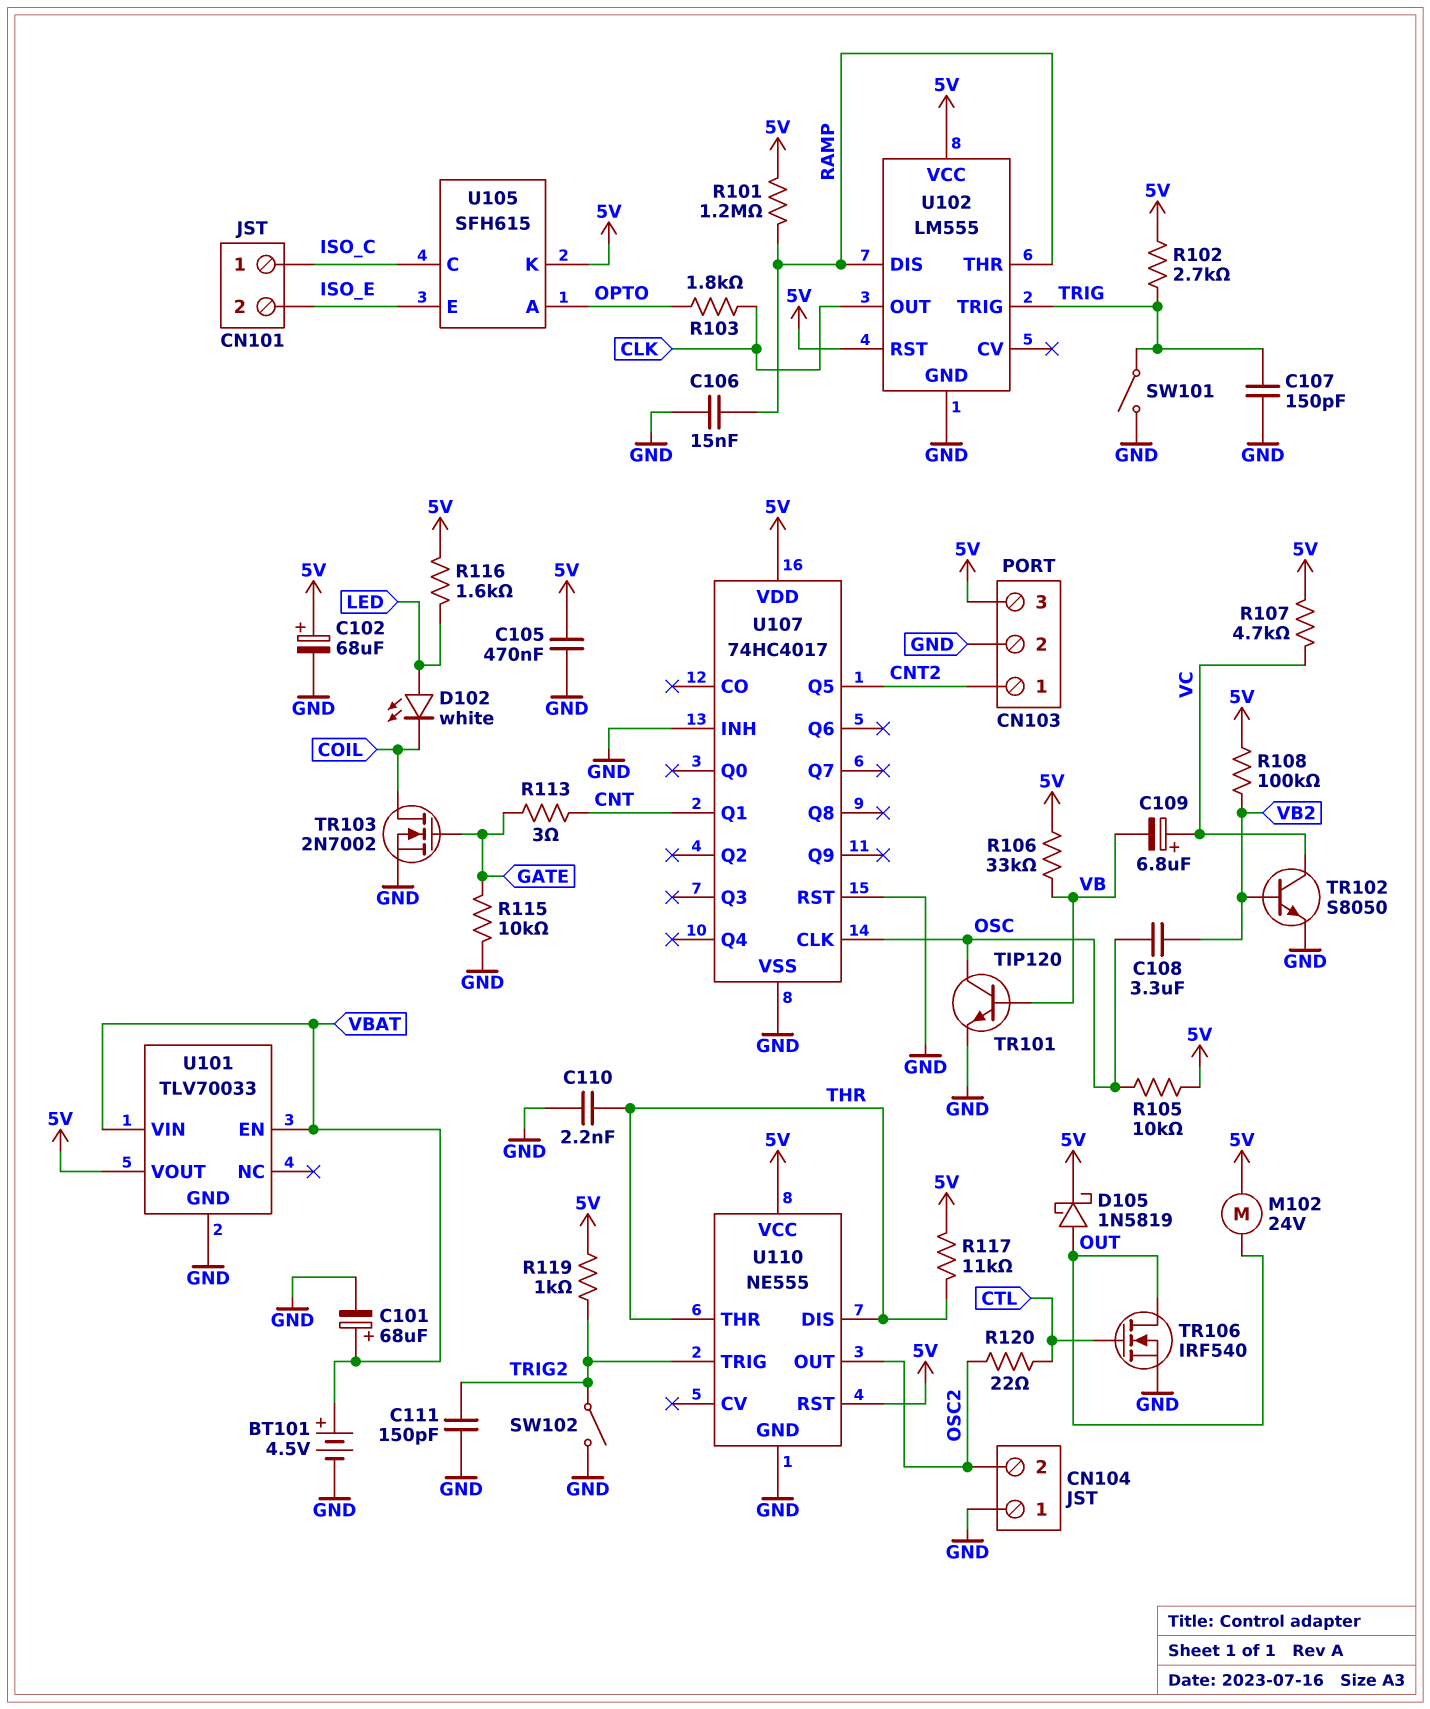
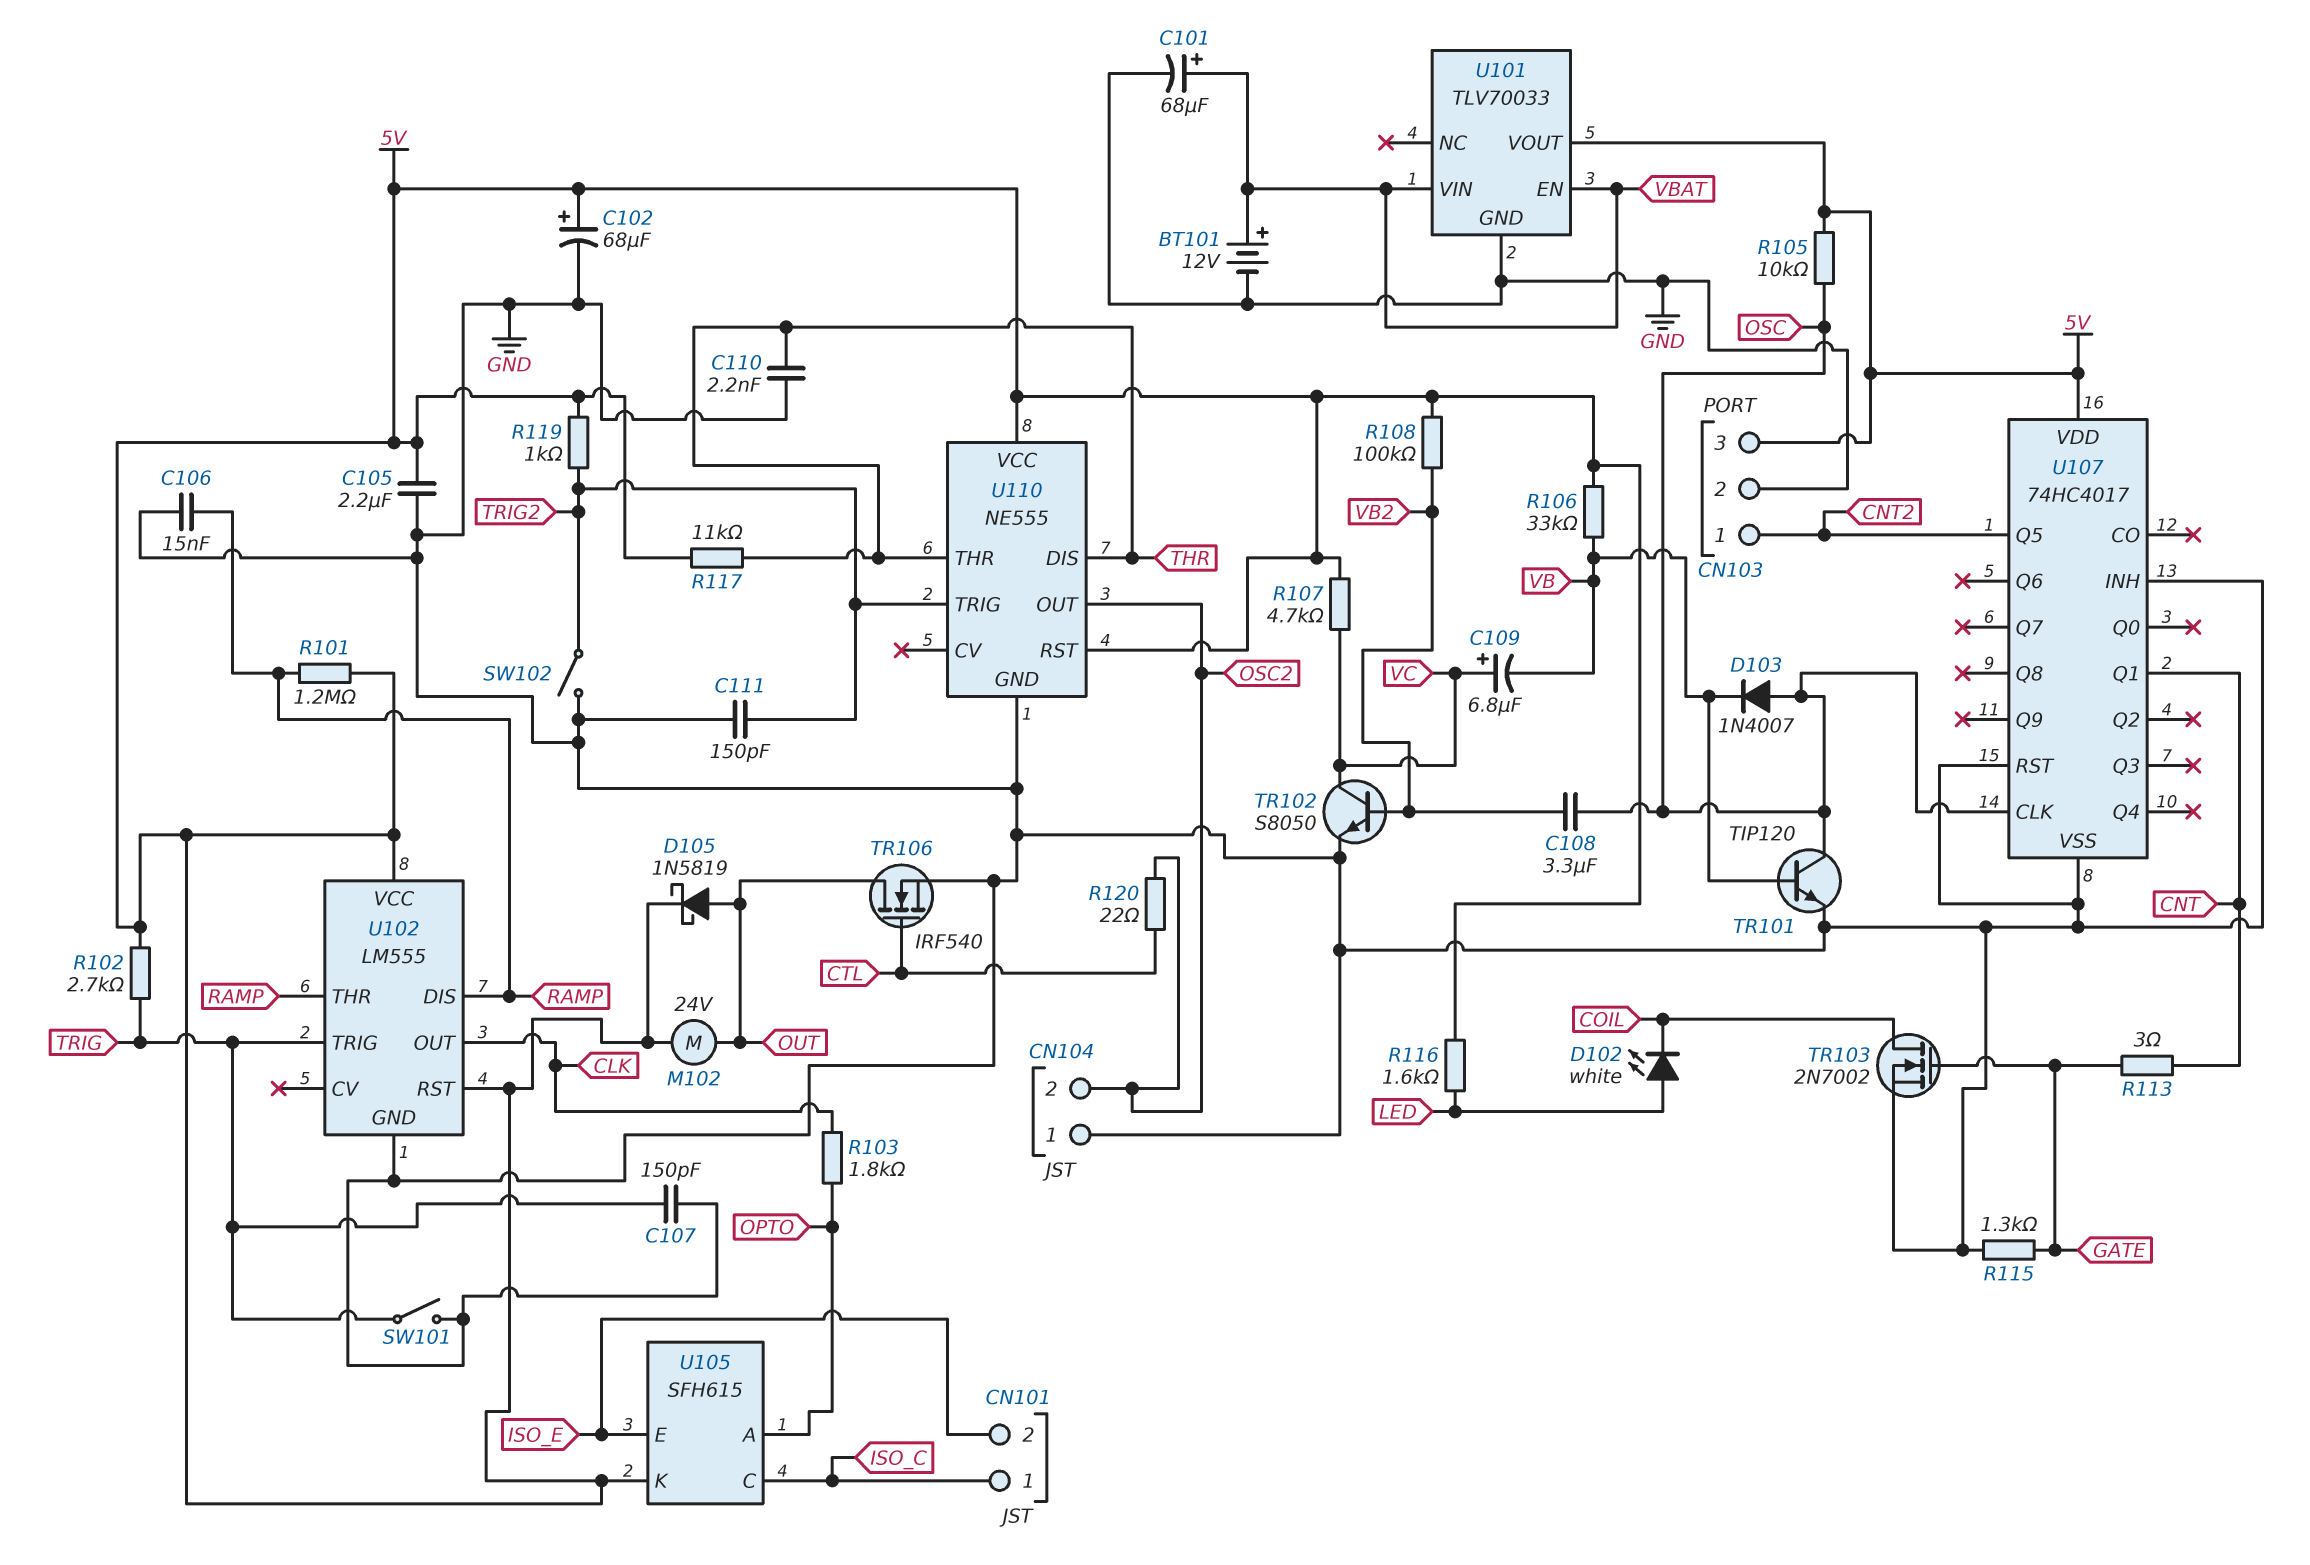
BT101: 4.5V (plus VBAT, minus GND) -> 12V (plus VBAT, minus GND)
C105: 470nF (5V, GND) -> 2.2uF (5V, GND)
D103: none -> diode 1N4007 (A OSC, K VB)
R115: 10k (GATE, GND) -> 1.3k (GATE, GND)

